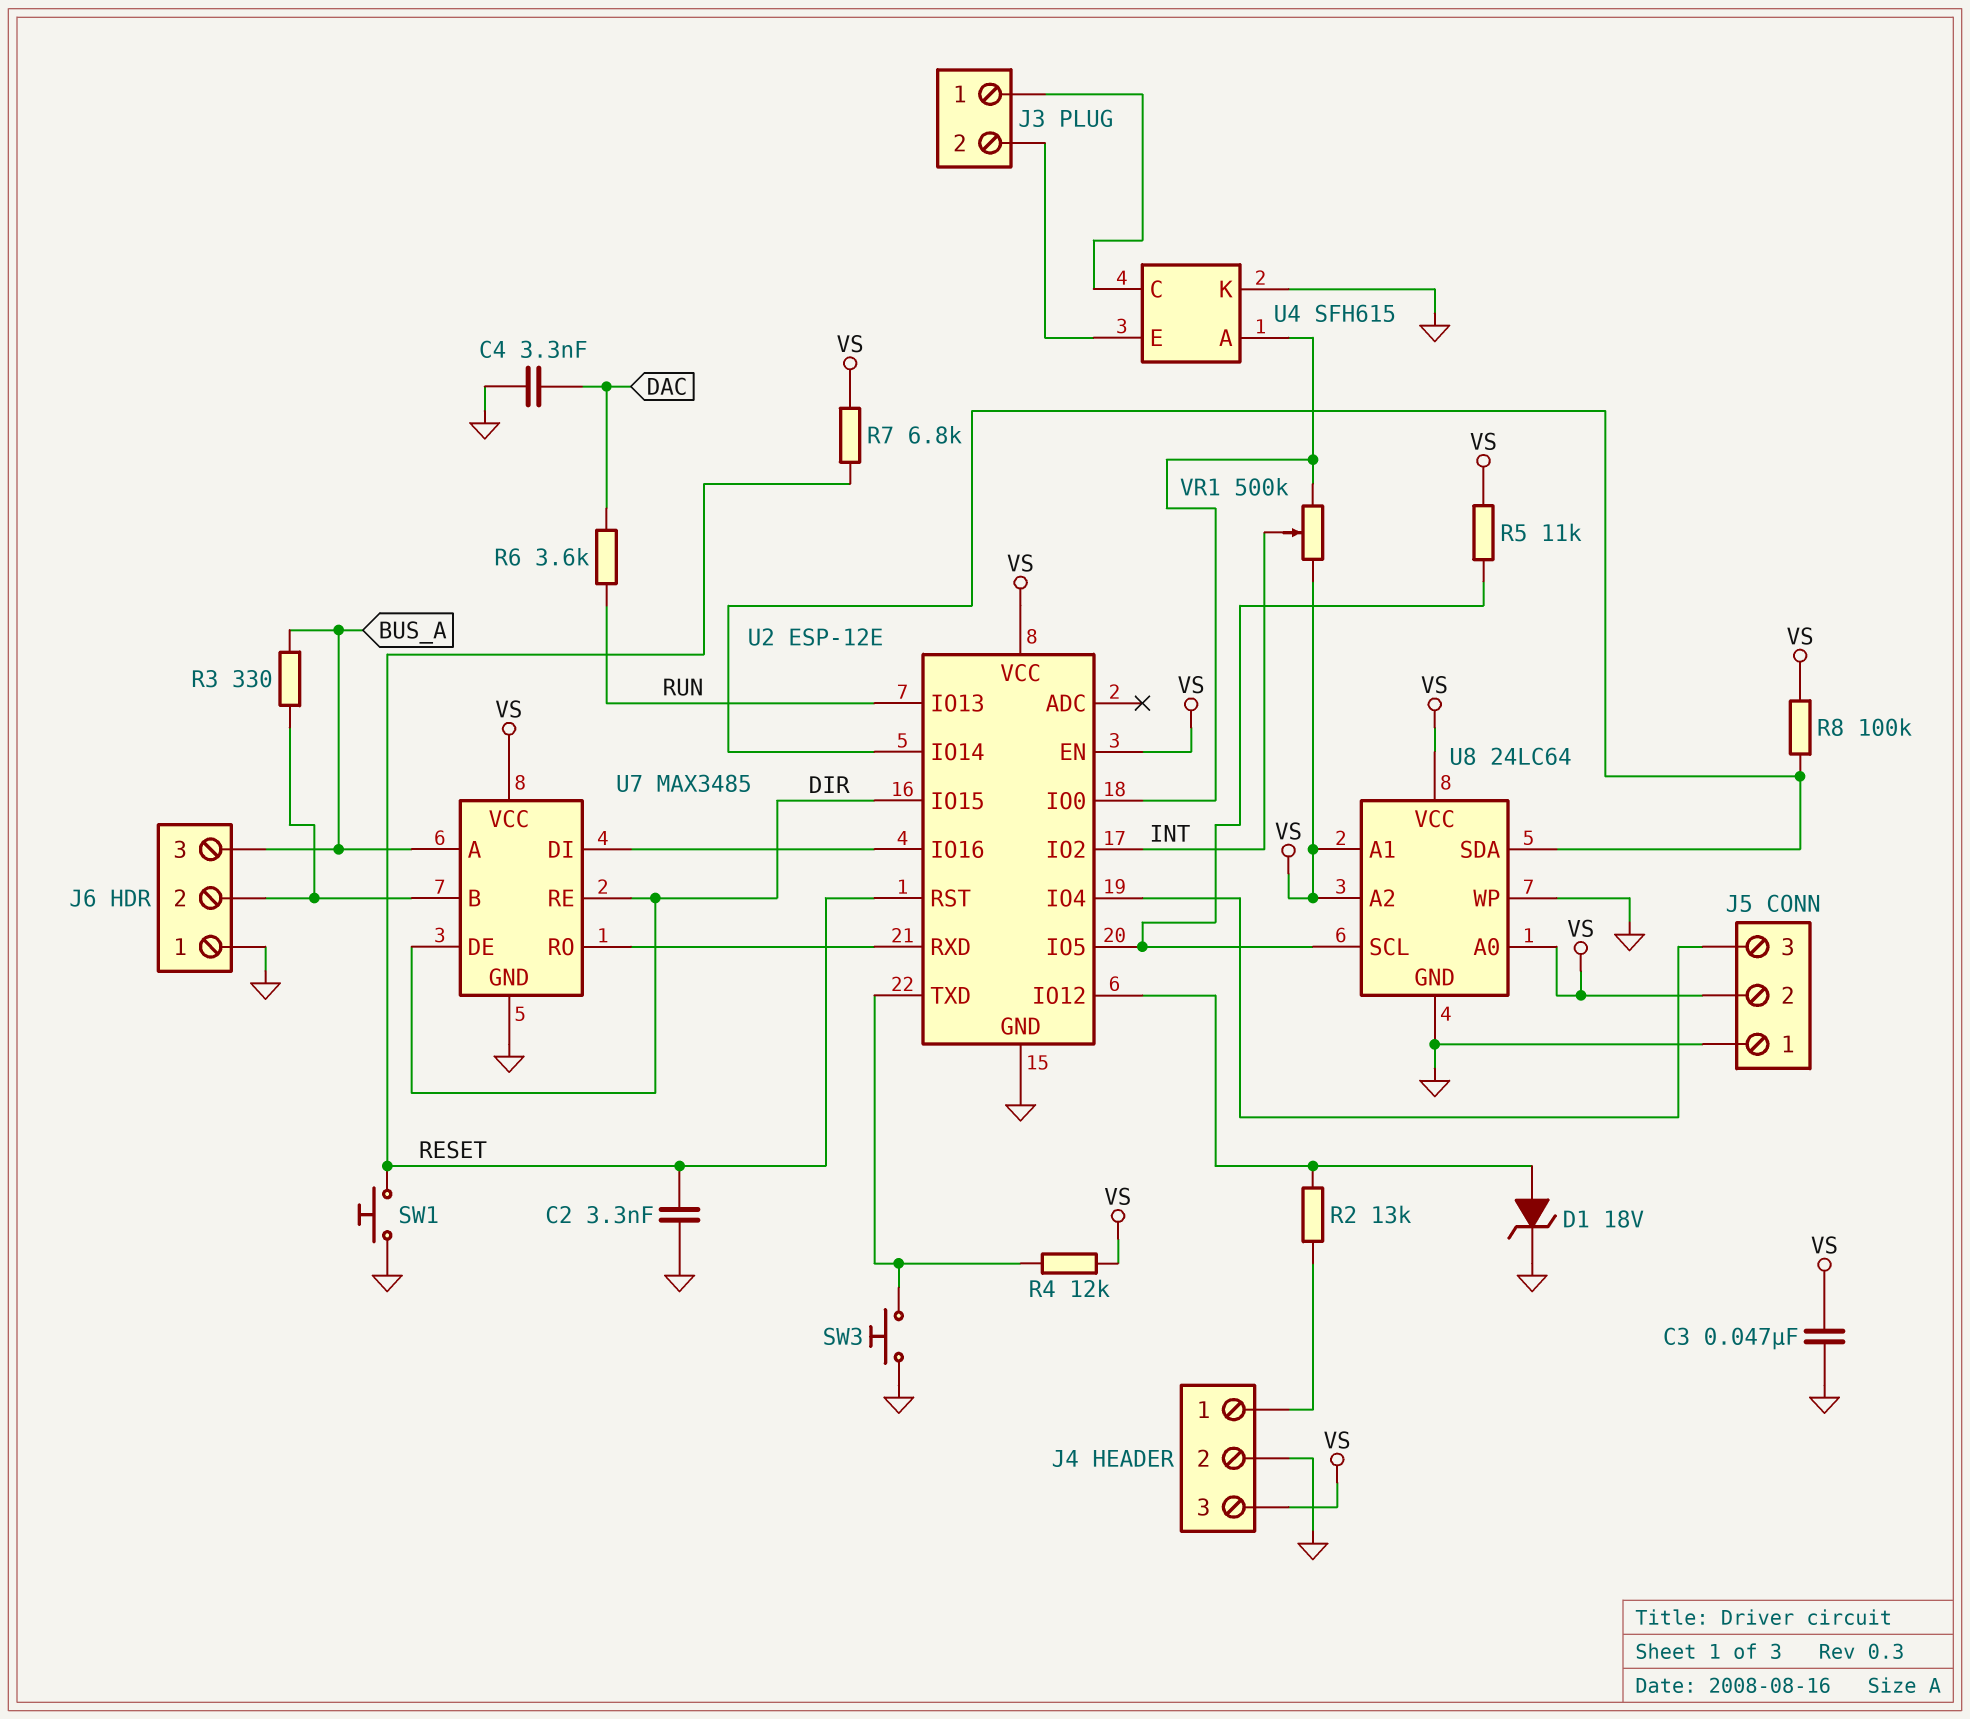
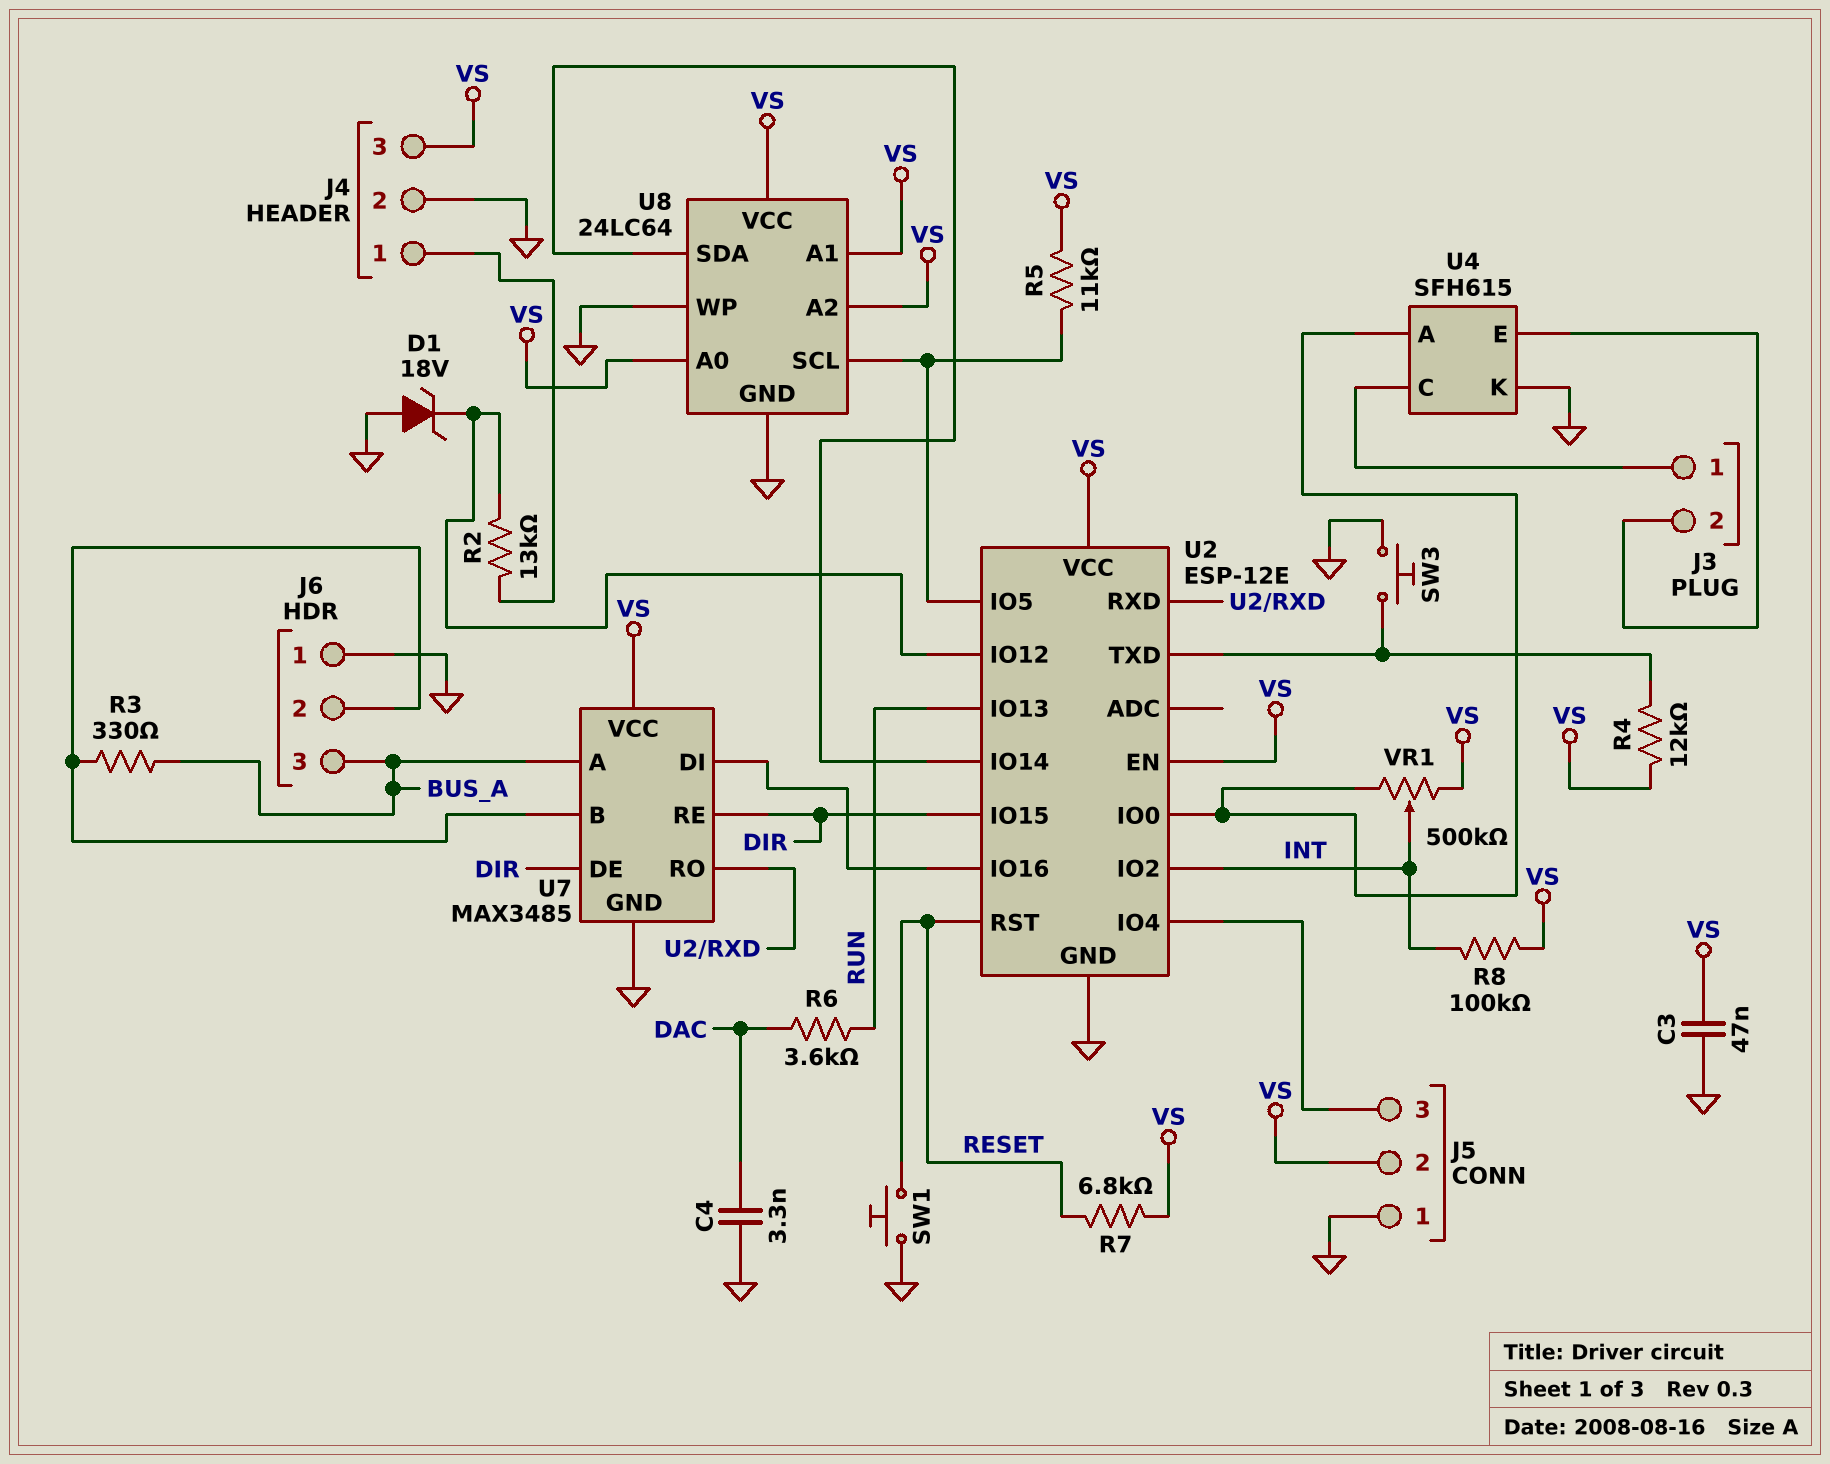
C2: 3.3nF (GND, RESET) -> none
D1: zener 18V (A U2/IO12, K GND) -> zener 18V (A GND, K U2/IO12)
R8: 100k (U2/IO14, VS) -> 100k (INT, VS)

